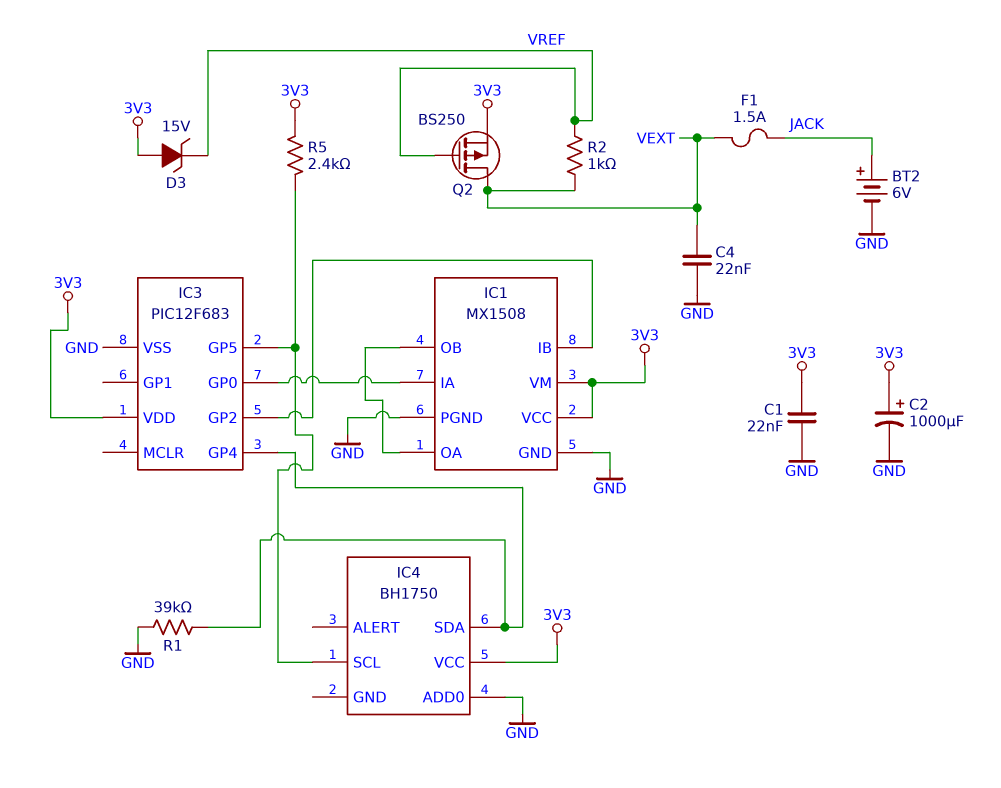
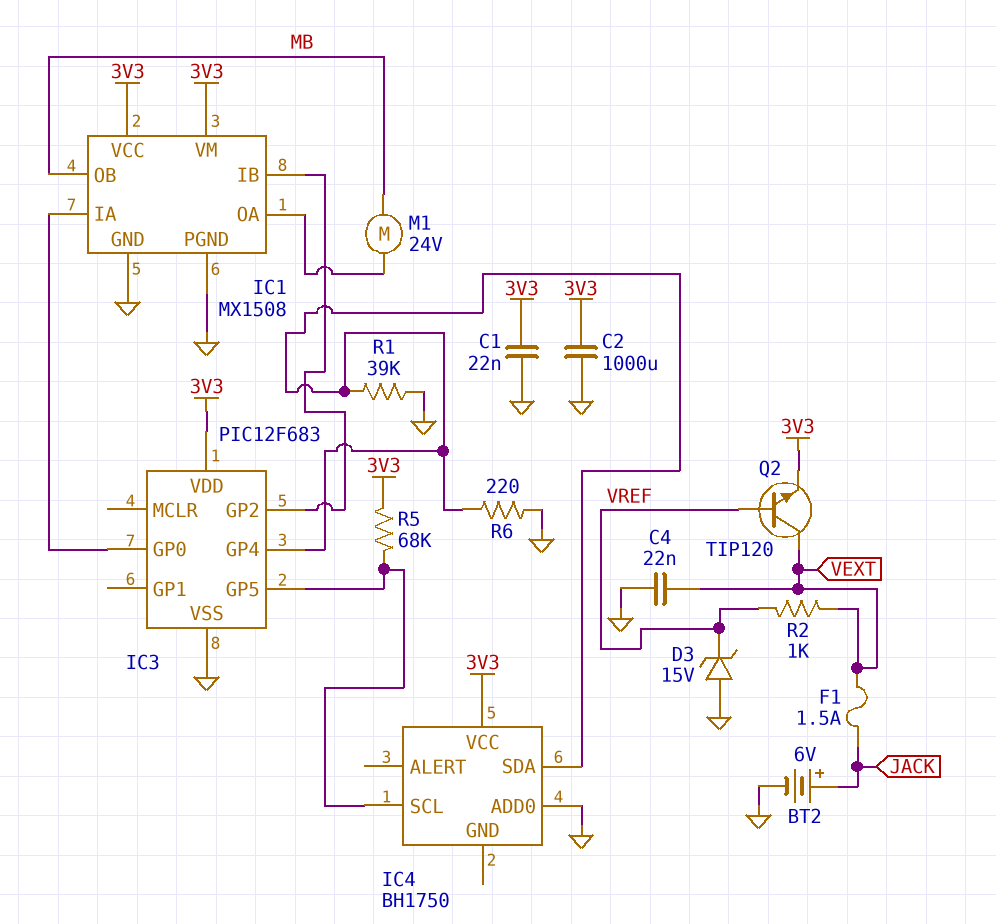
C2: 1000uF (plus 3V3, minus GND) -> 1000uF (3V3, GND)
D3: zener 15V (A 3V3, K VREF) -> zener 15V (A GND, K VREF)
IC1 pin OB: IC1/OA -> MB
M1: none -> motor 24V (IC1/OA, MB)
Q2: PMOS BS250 (G VREF, D VEXT, S 3V3) -> NPN TIP120 (B VREF, C VEXT, E 3V3)
R5: 2.4k (3V3, IC3/GP5) -> 68k (3V3, IC3/GP5)
R6: none -> 220 (GND, IC3/GP4)

